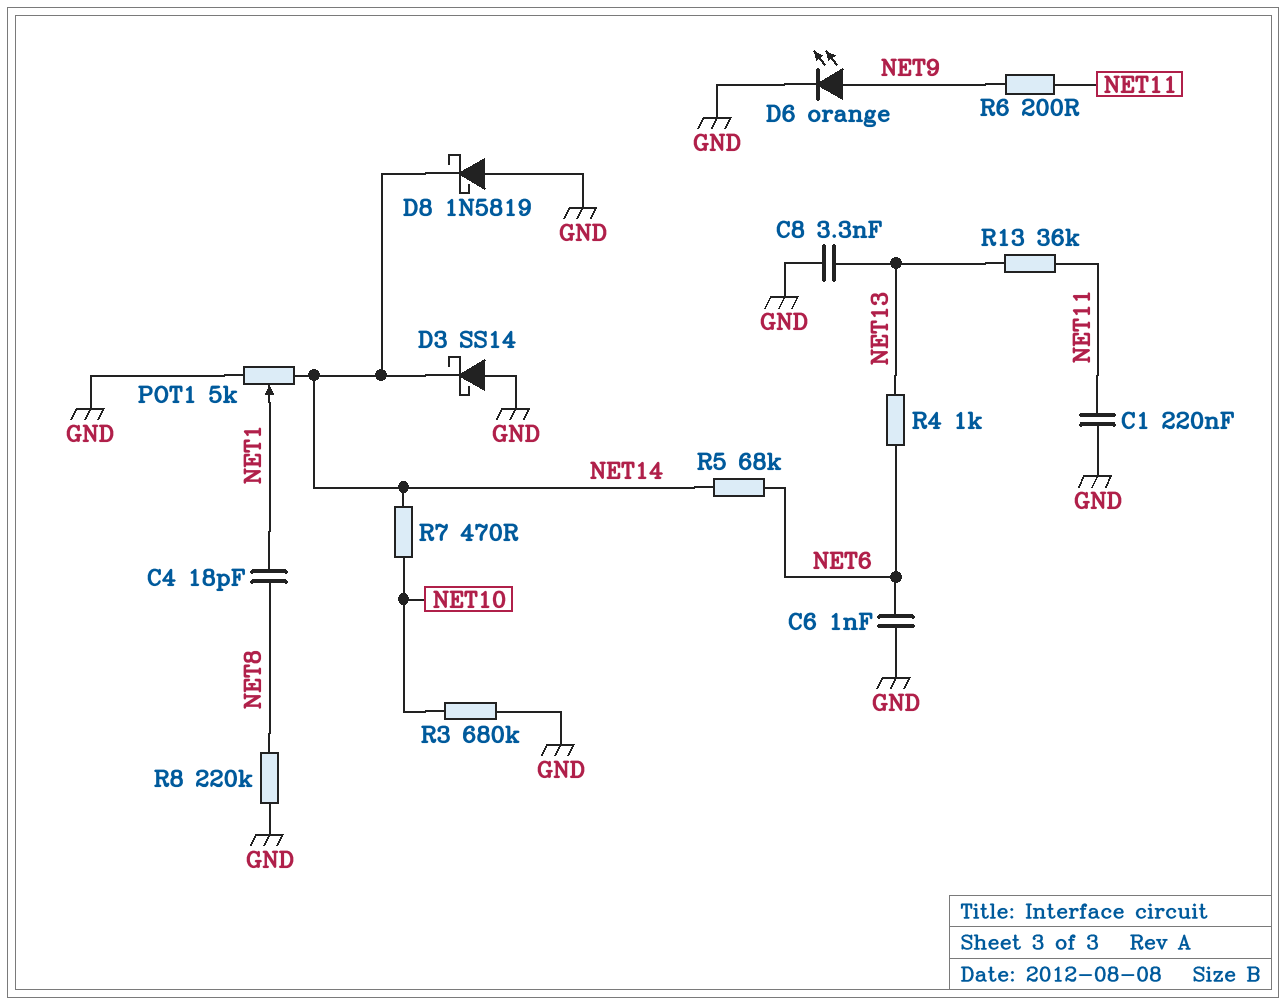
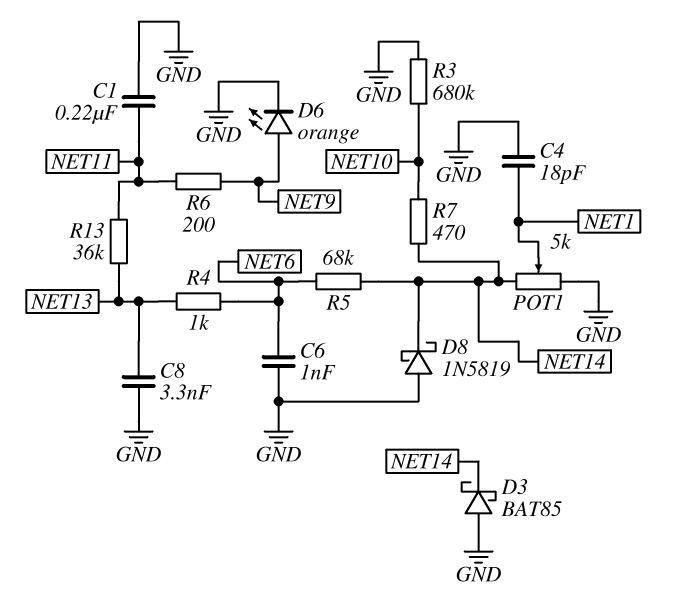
C4: 18pF (NET1, NET8) -> 18pF (GND, NET1)
D3: schottky SS14 (A GND, K NET14) -> schottky BAT85 (A GND, K NET14)
R8: 220k (GND, NET8) -> none

